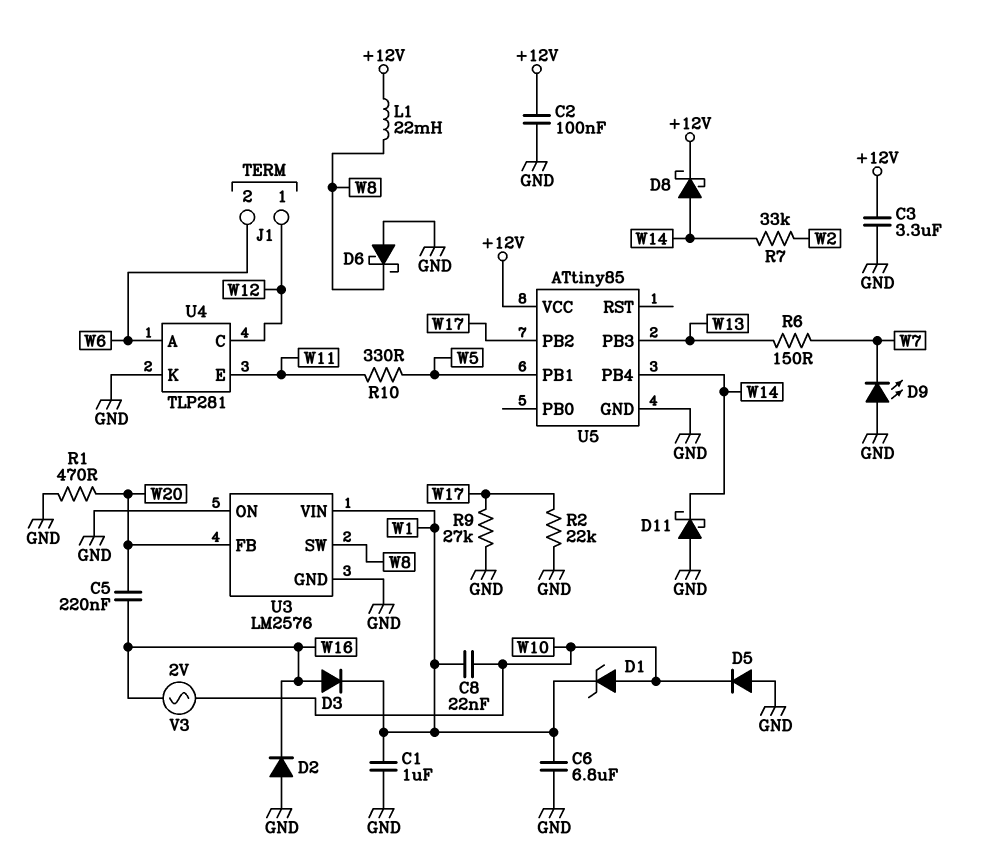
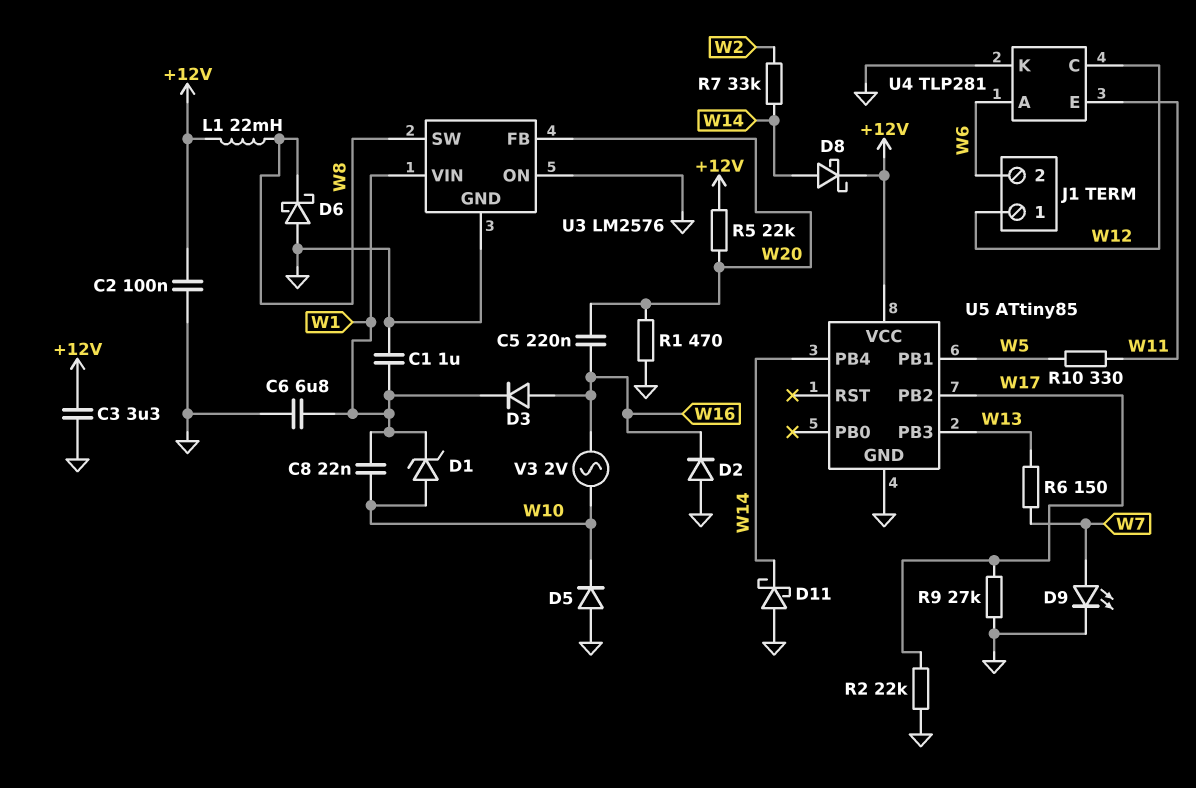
D9: LED (A GND, K W7) -> LED (A W7, K GND)
R5: none -> 22k (+12V, W20)

